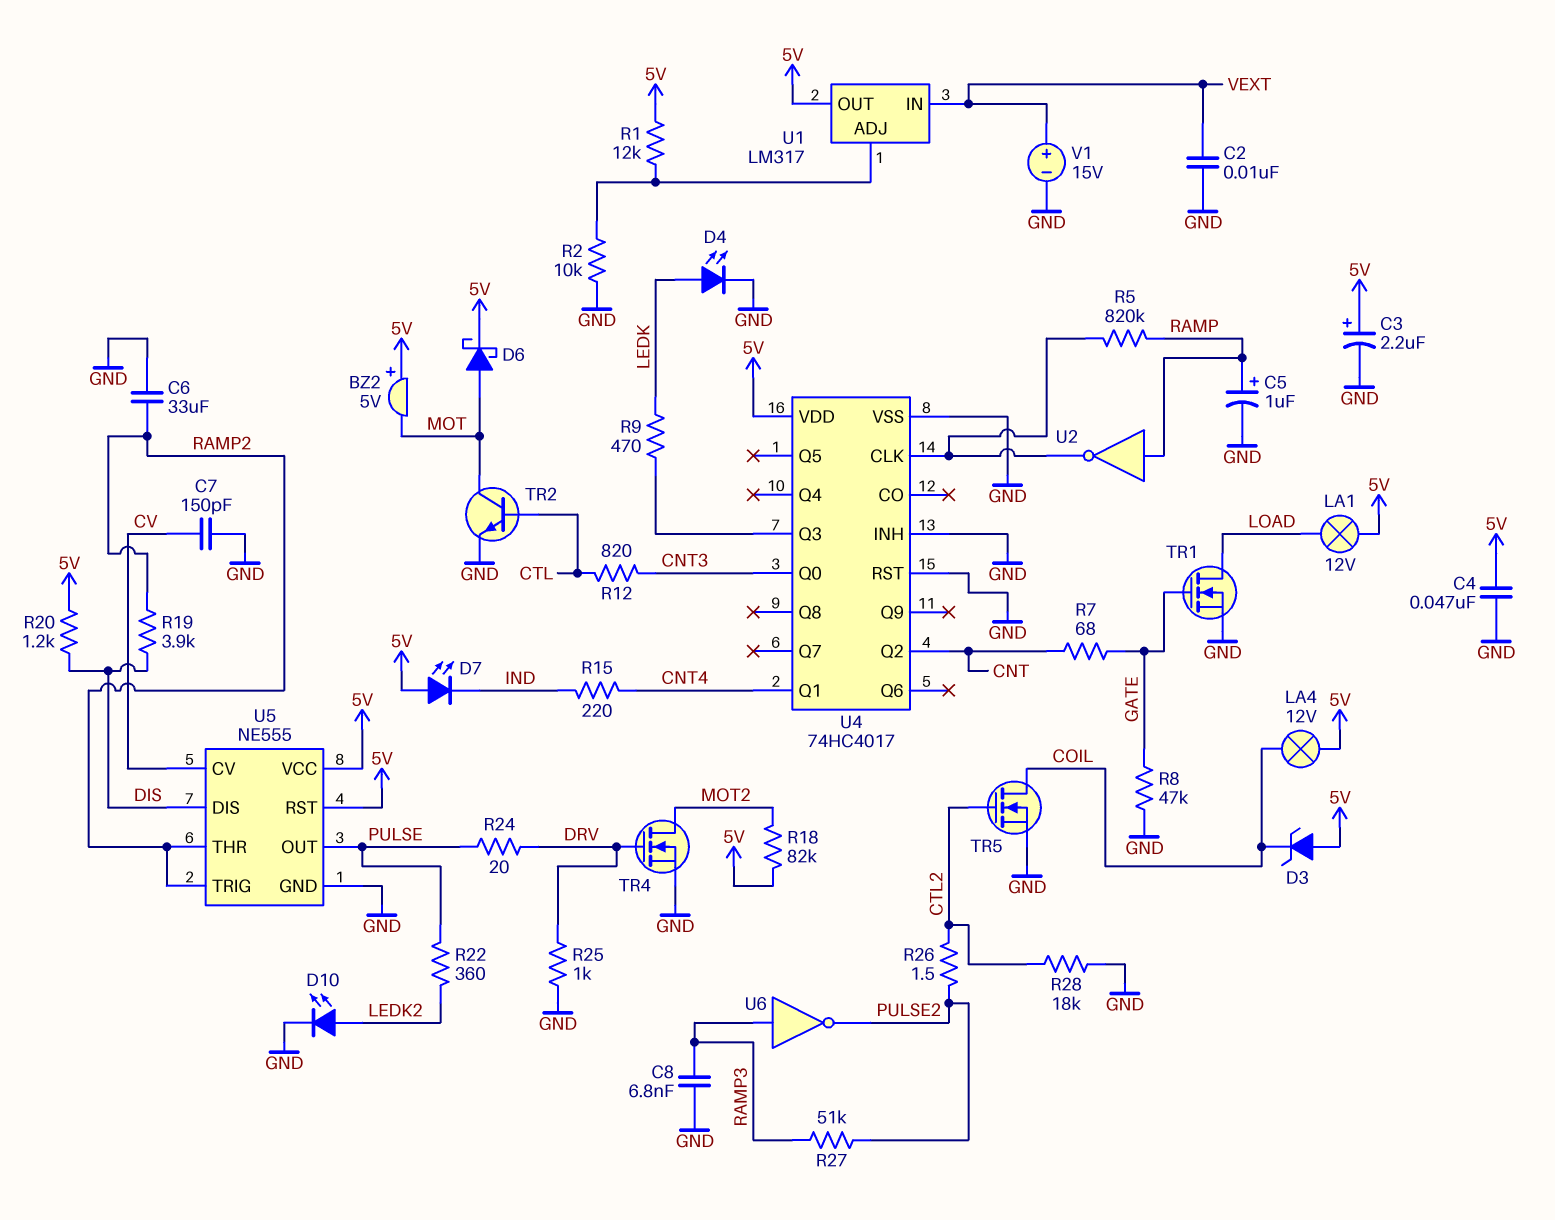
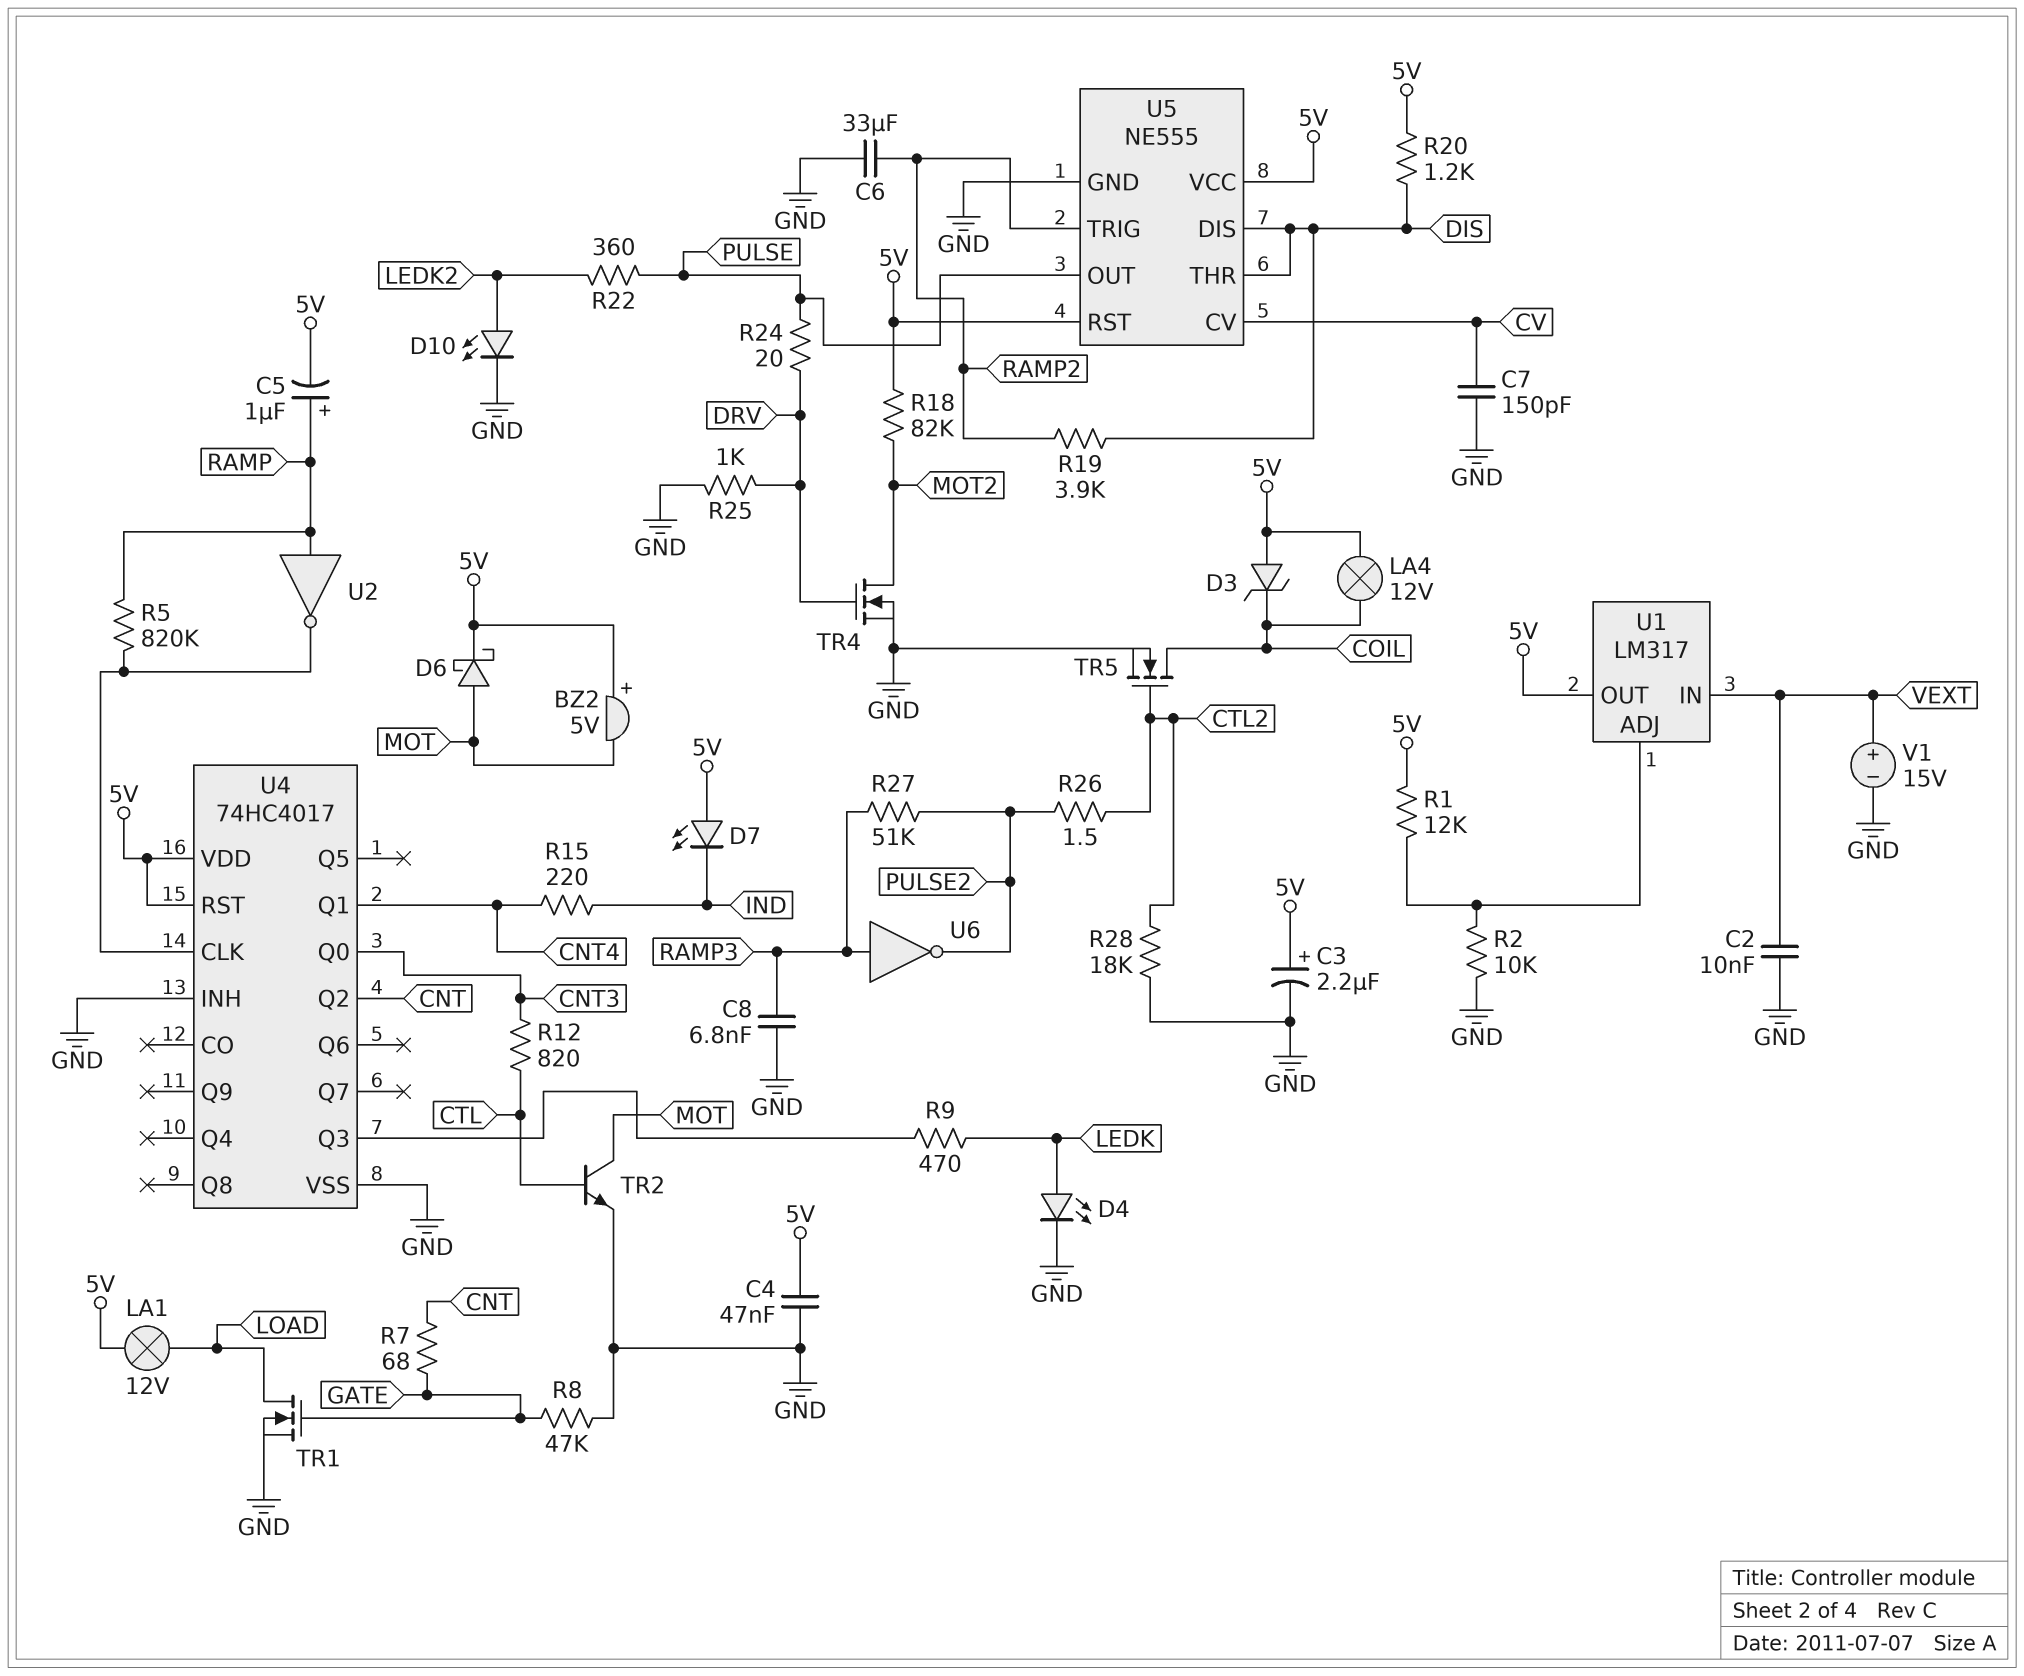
C5: 1uF (plus RAMP, minus GND) -> 1uF (plus RAMP, minus 5V)
U4 pin RST: GND -> 5V
U5 pin THR: RAMP2 -> DIS

